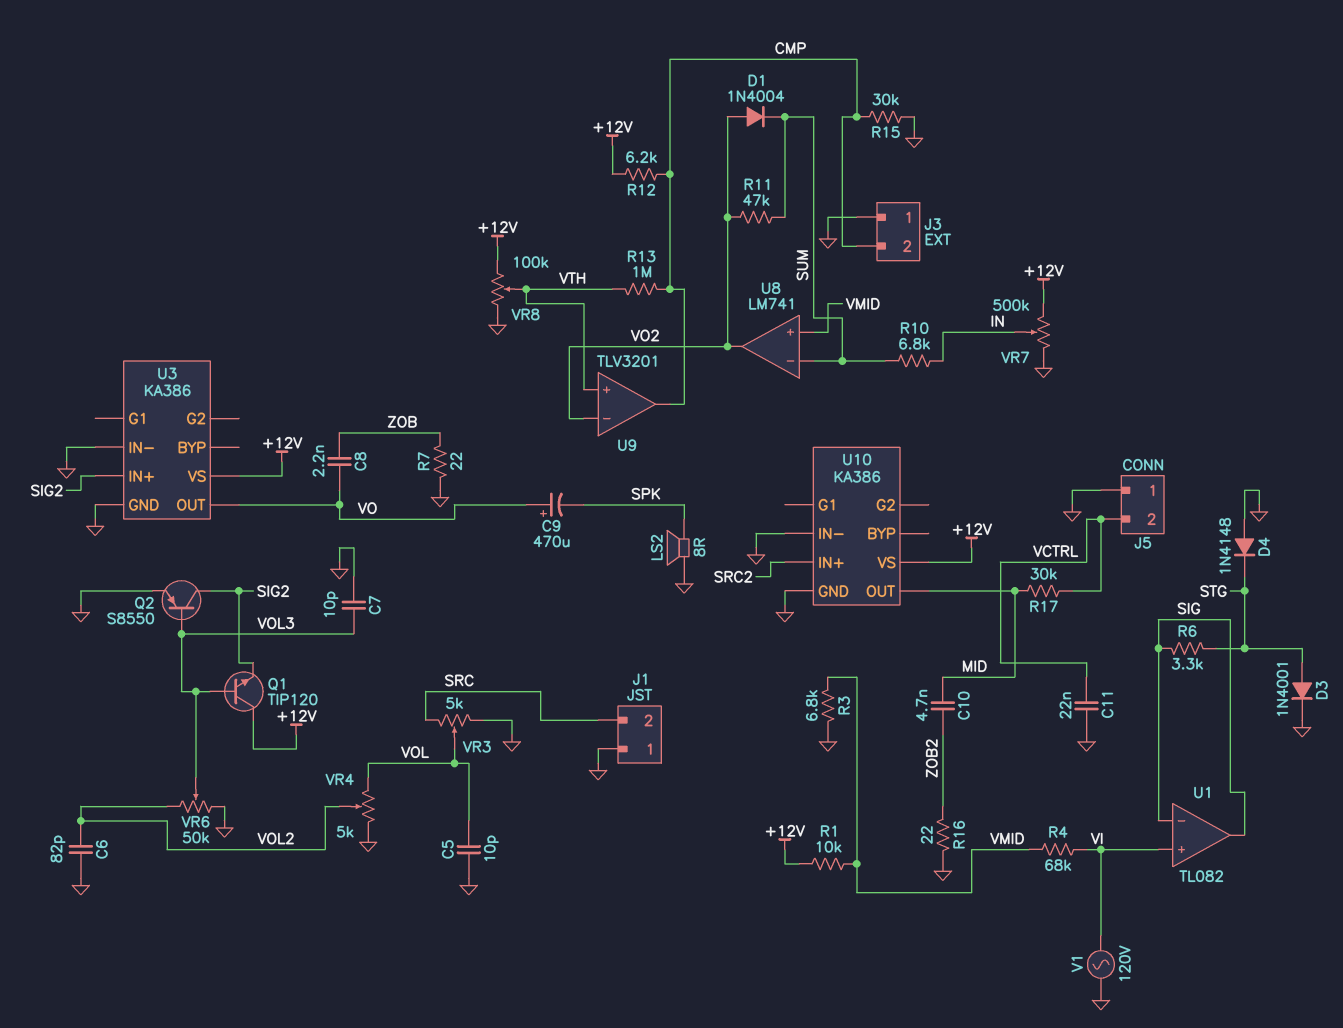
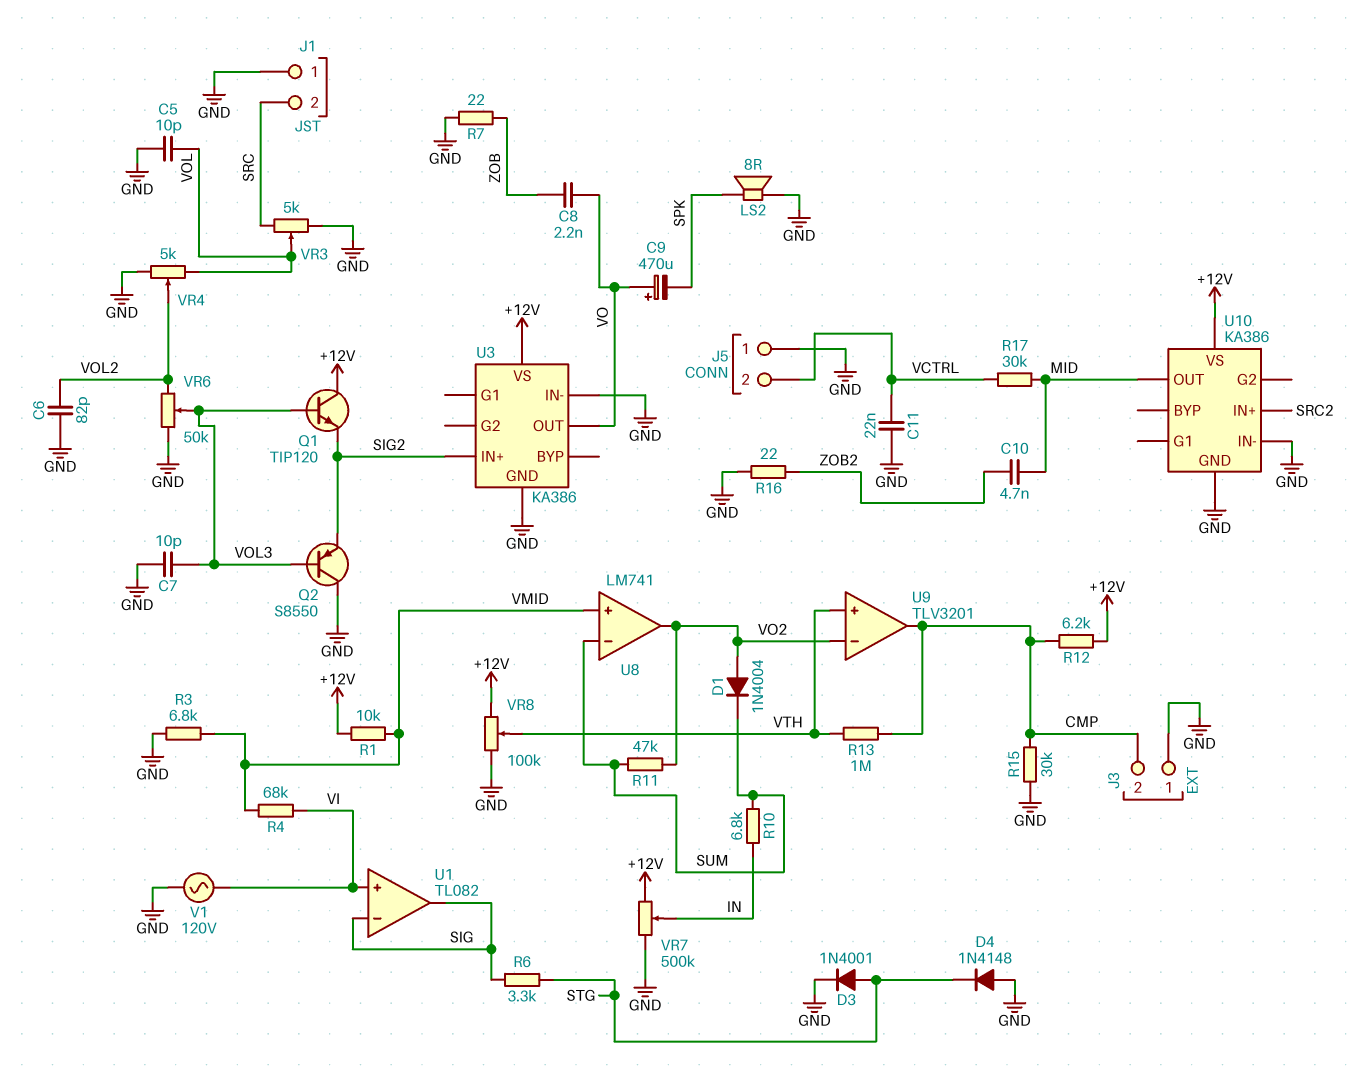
Q2: PNP S8550 (B VOL3, C SIG2, E GND) -> PNP S8550 (B VOL3, C GND, E SIG2)

